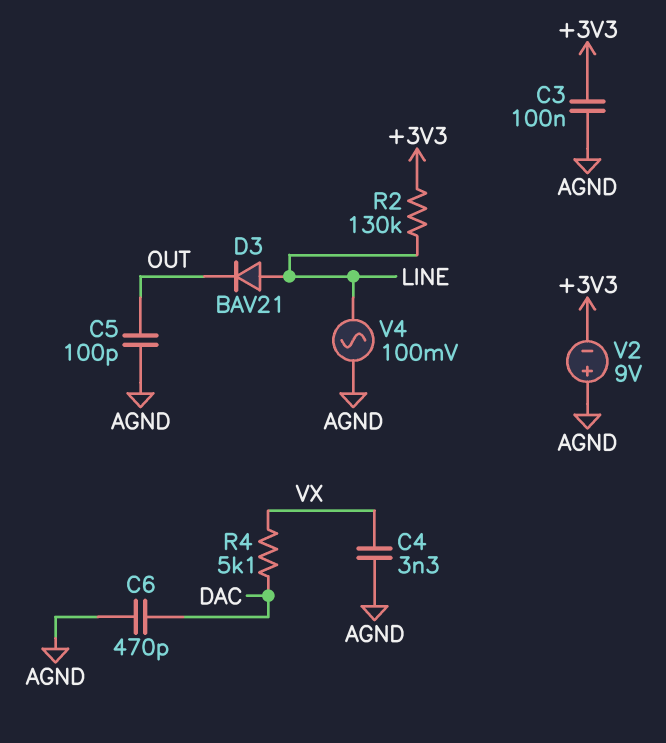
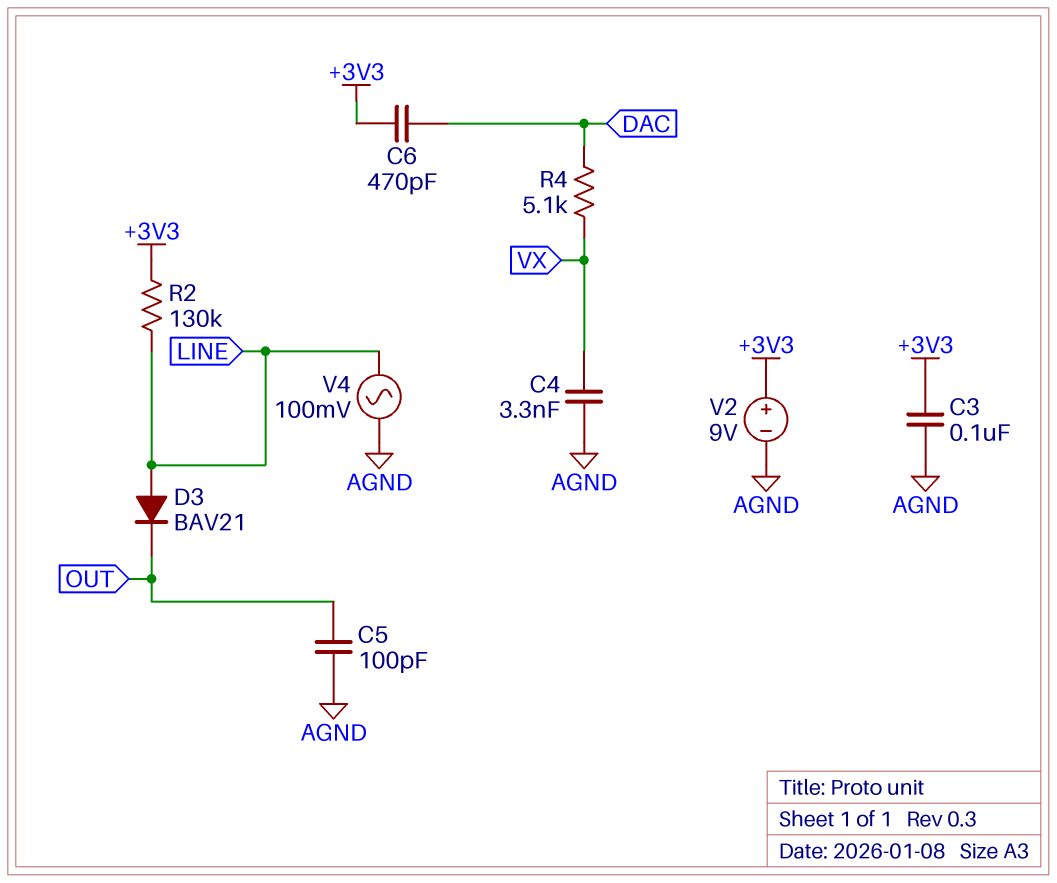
C6: 470pF (AGND, DAC) -> 470pF (+3V3, DAC)
V2: 9V (plus AGND, minus +3V3) -> 9V (plus +3V3, minus AGND)

